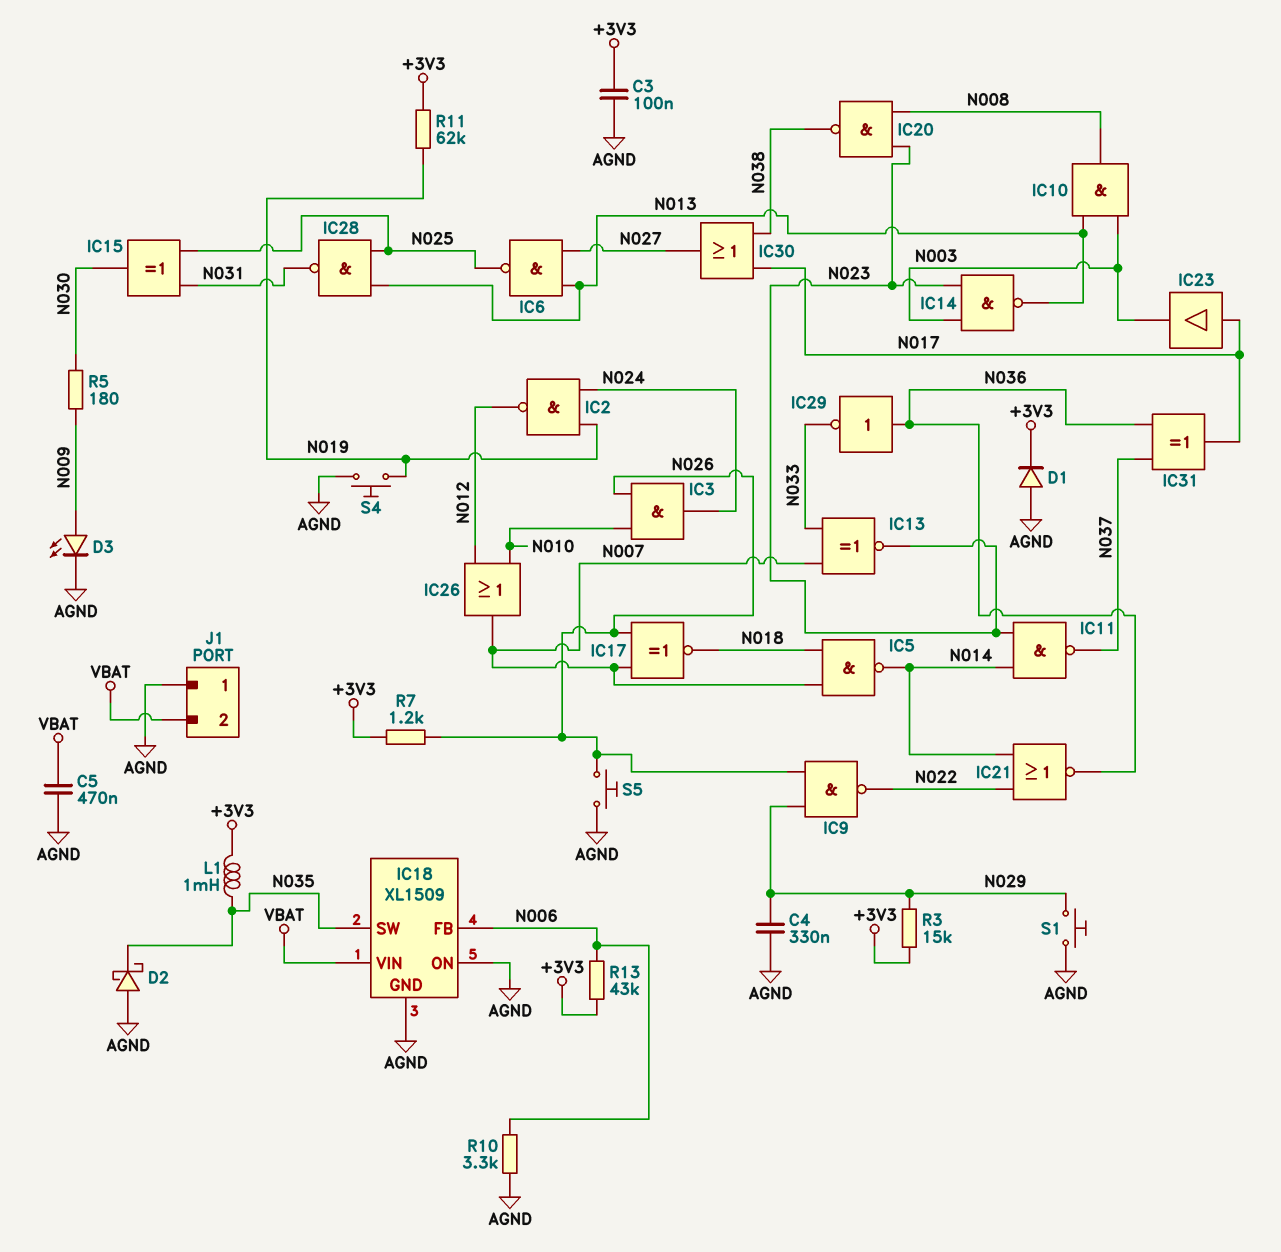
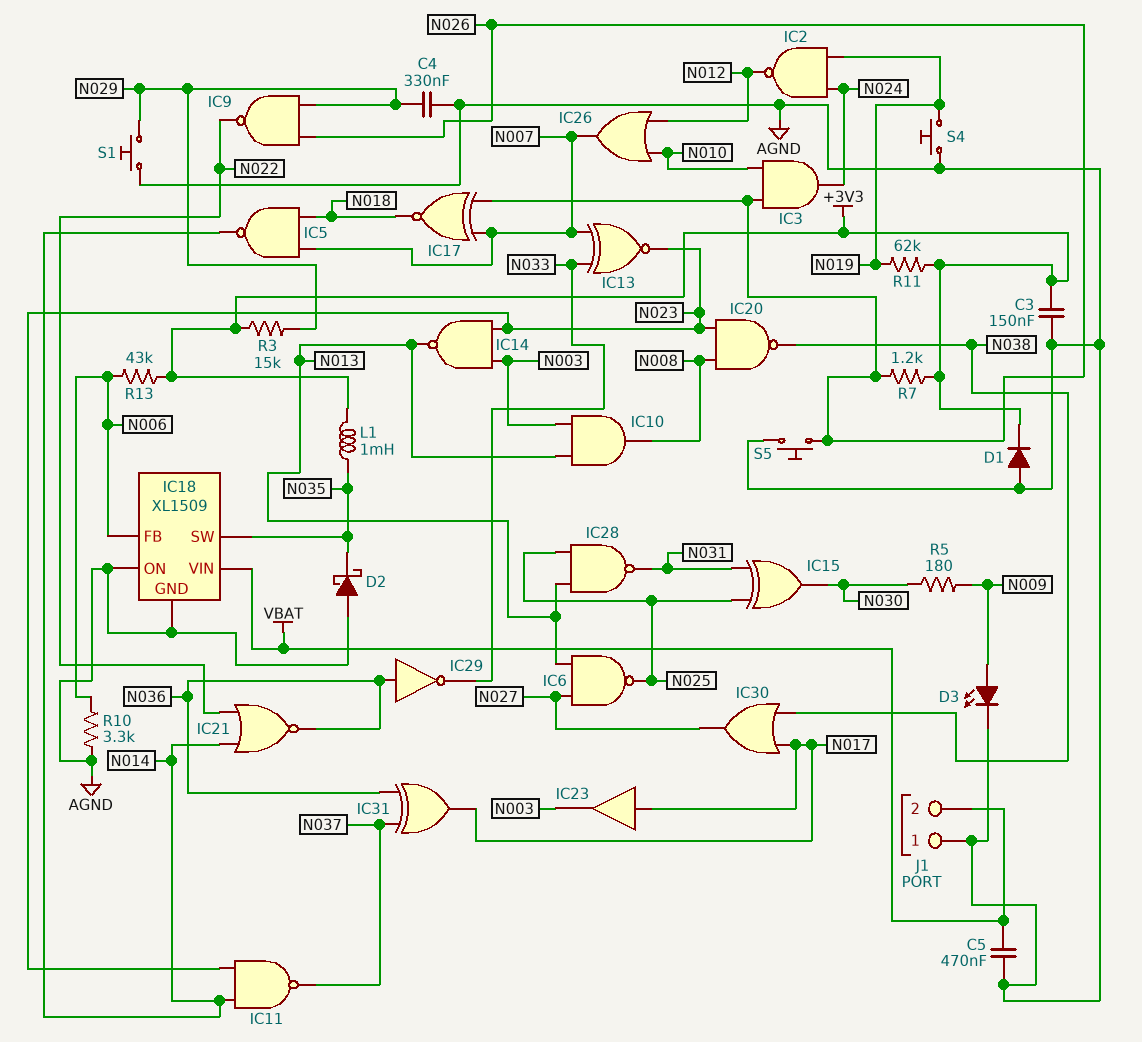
C3: 100nF (+3V3, AGND) -> 150nF (+3V3, AGND)

